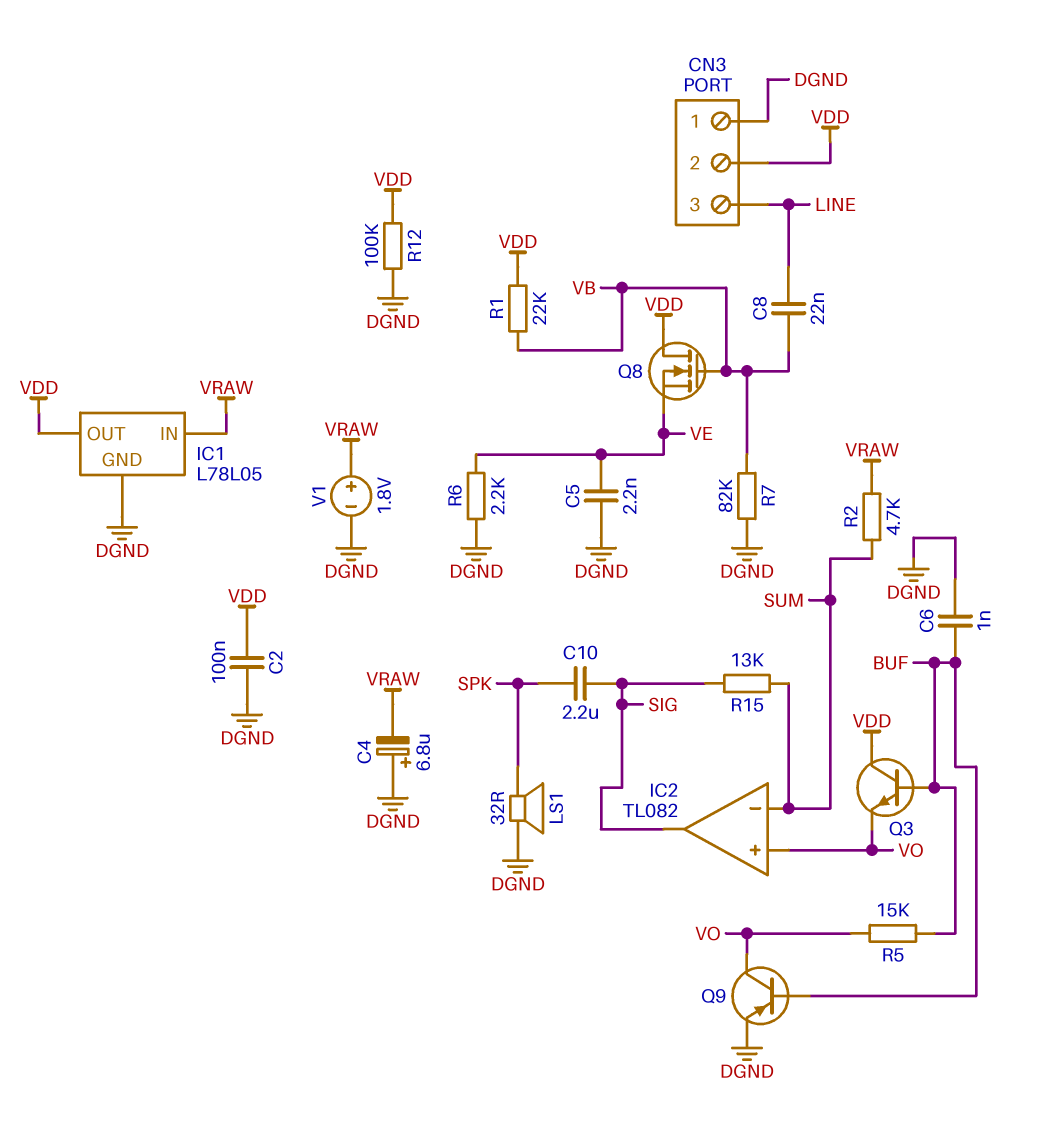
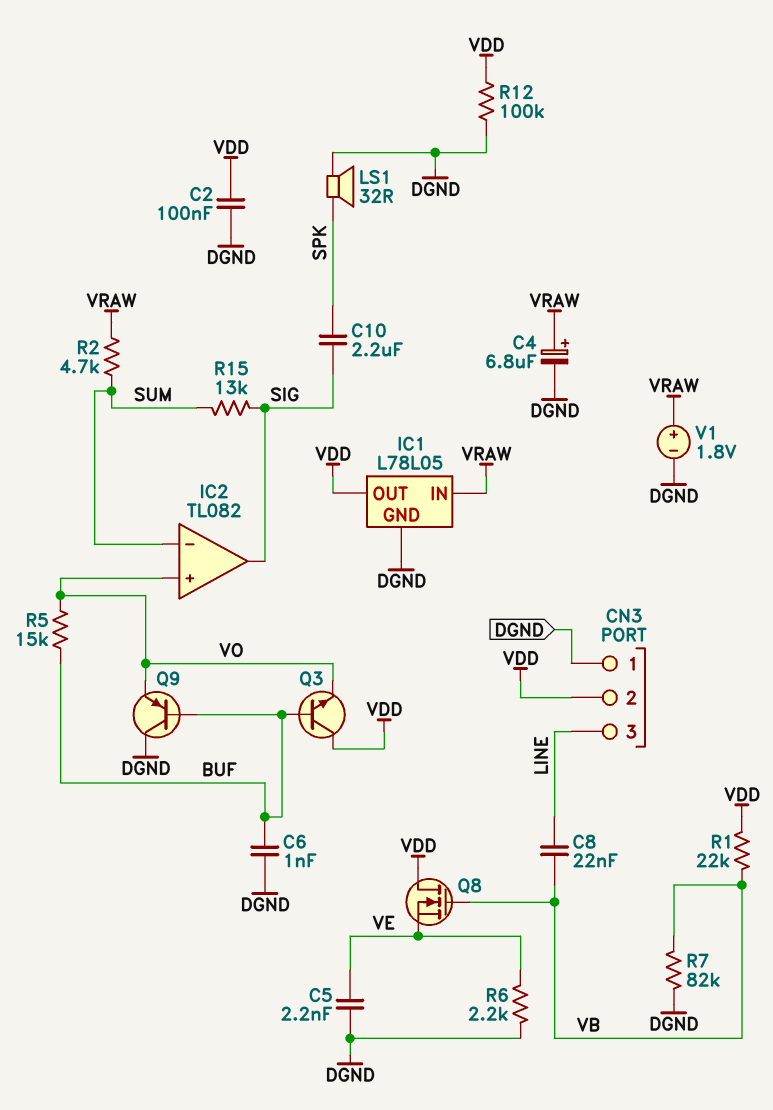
C4: 6.8uF (plus DGND, minus VRAW) -> 6.8uF (plus VRAW, minus DGND)
Q9: PNP (B BUF, C VO, E DGND) -> PNP (B BUF, C DGND, E VO)

